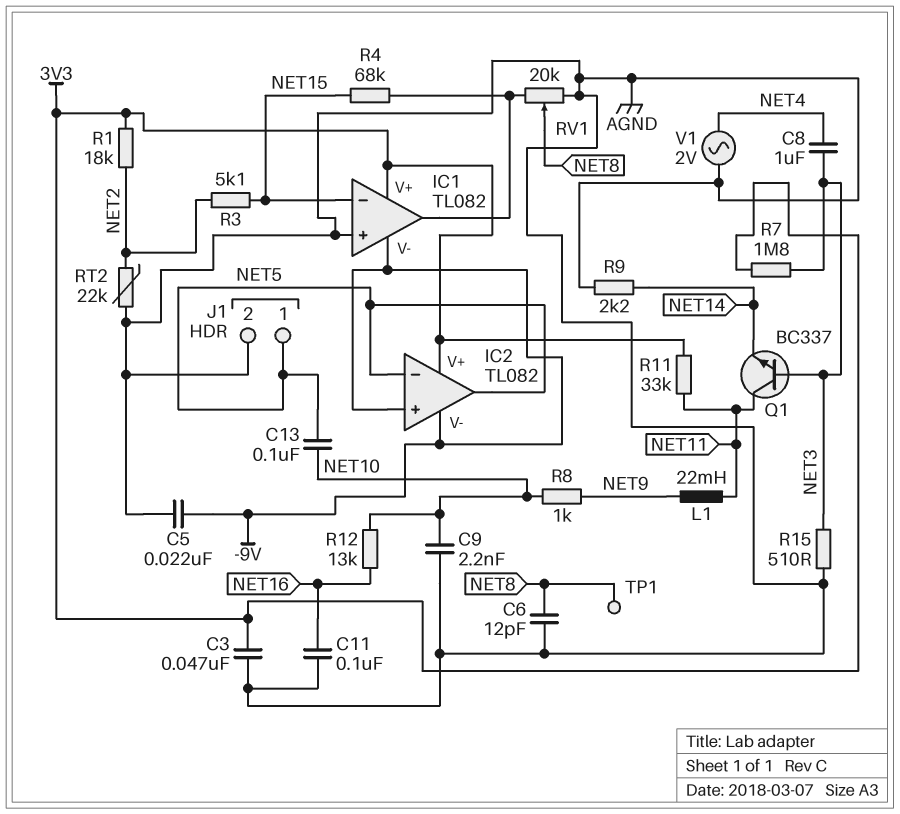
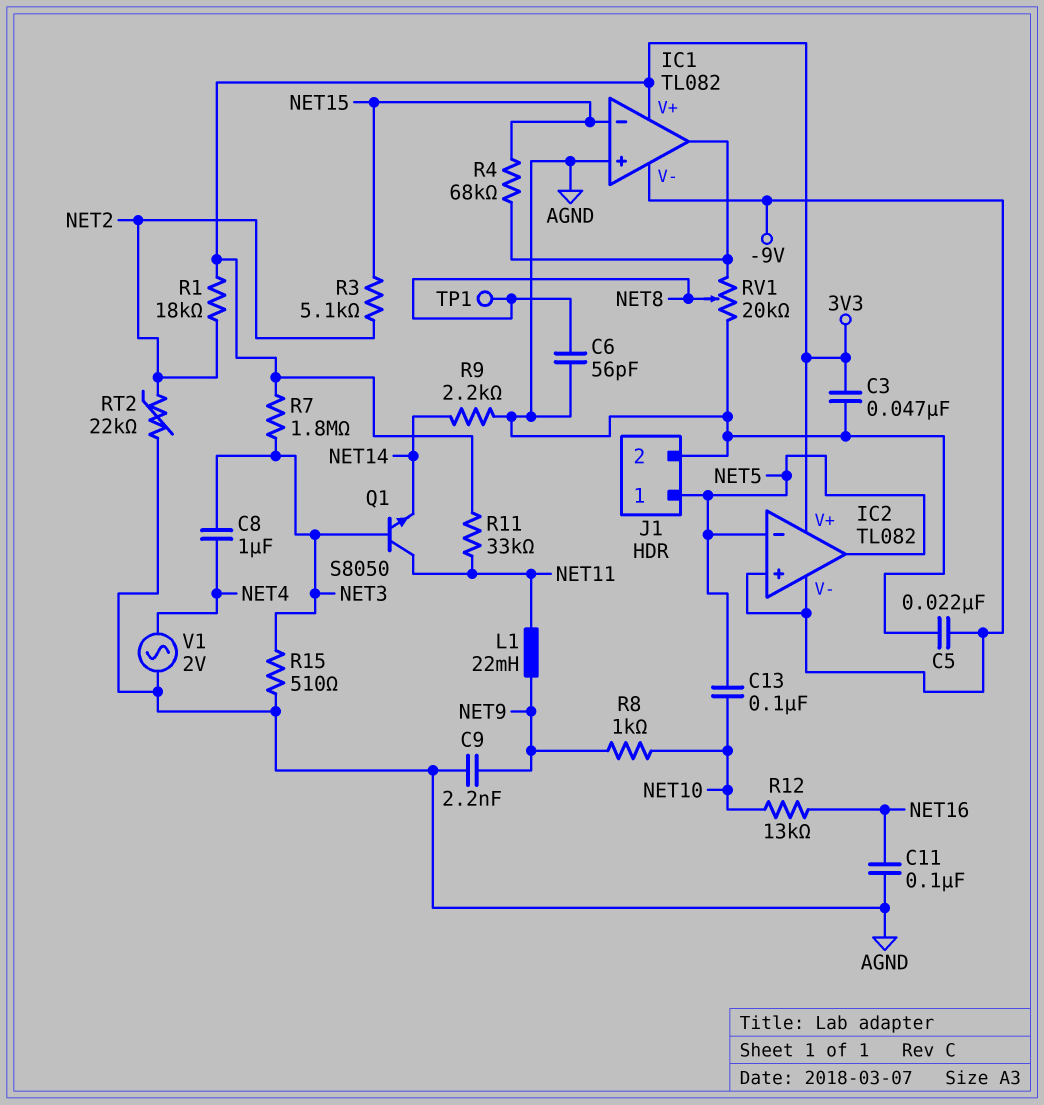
C6: 12pF (AGND, NET8) -> 56pF (AGND, NET8)
C9: 2.2nF (AGND, NET10) -> 2.2nF (AGND, NET9)
Q1: NPN BC337 (B NET3, C NET11, E NET14) -> NPN S8050 (B NET3, C NET11, E NET14)

